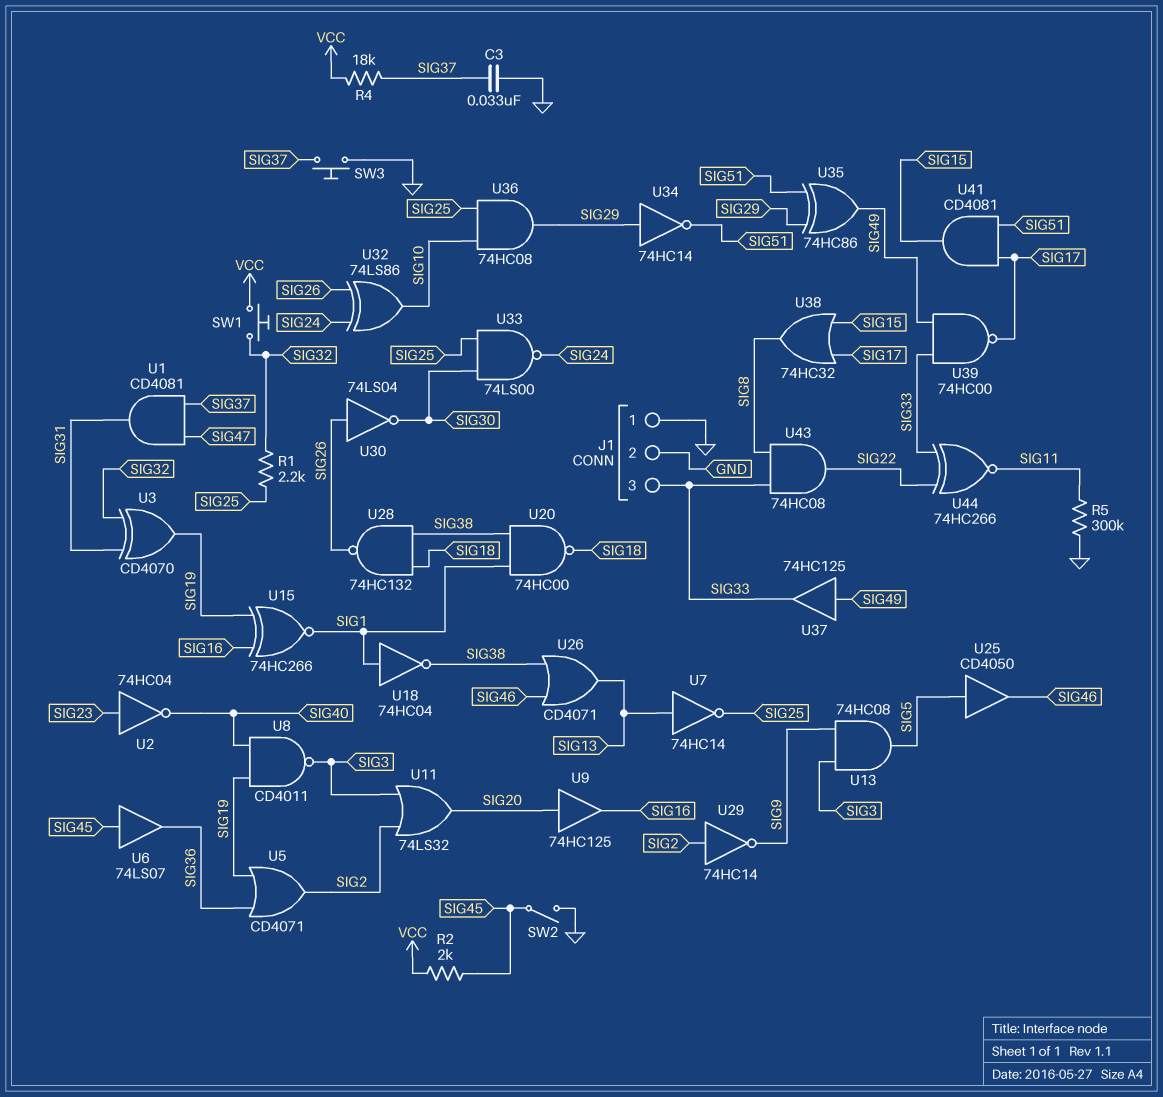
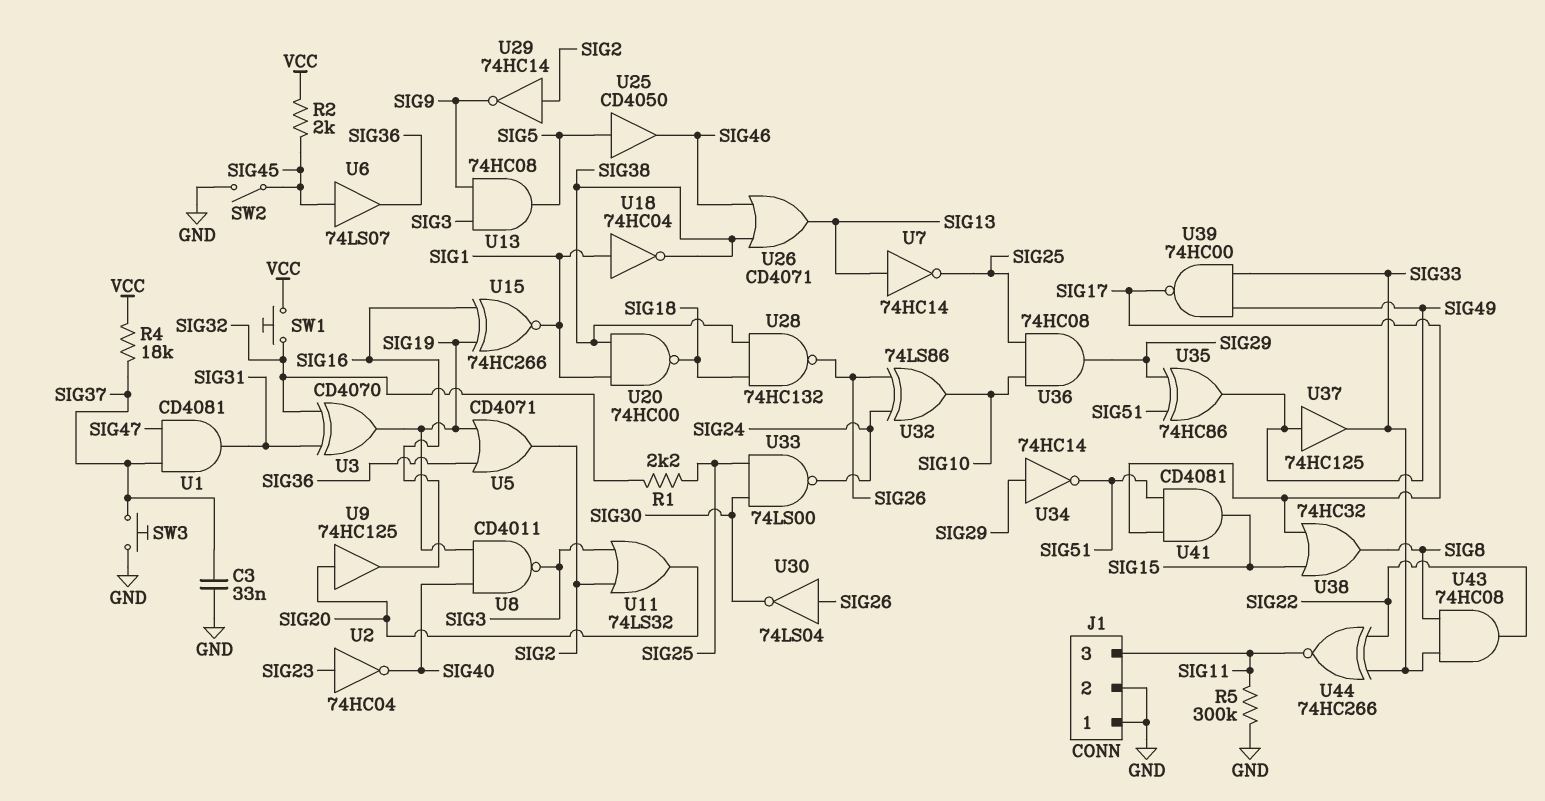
J1 pin 3: SIG33 -> SIG11

